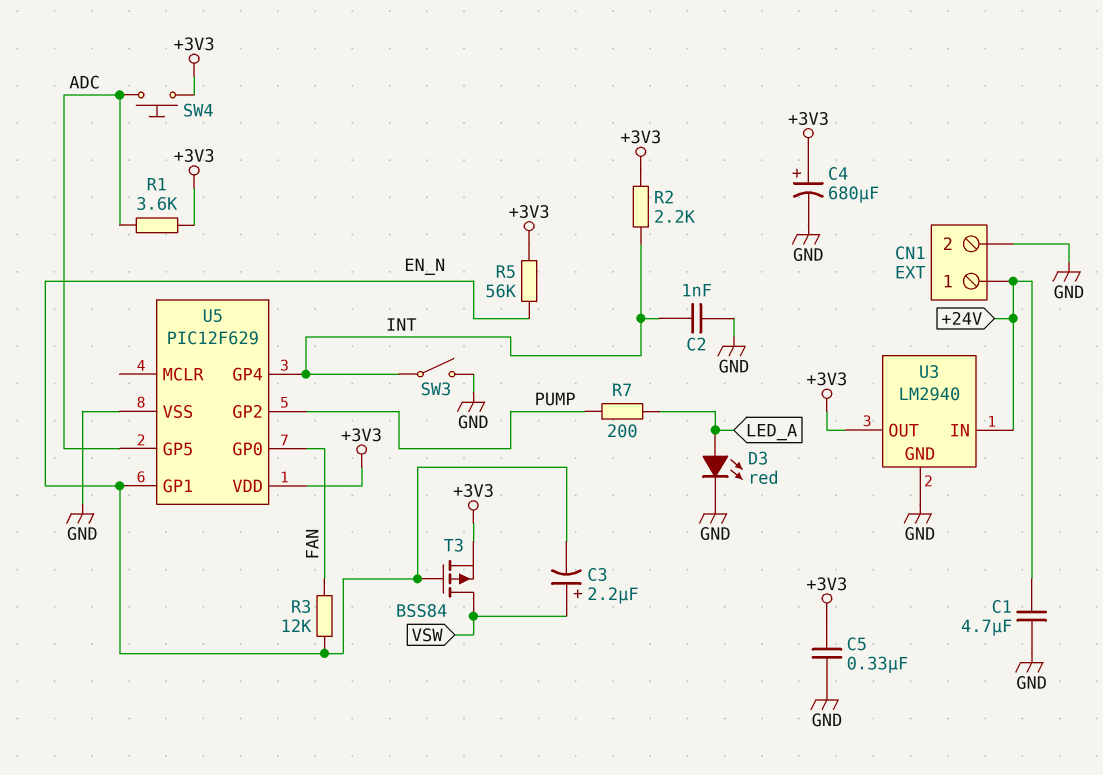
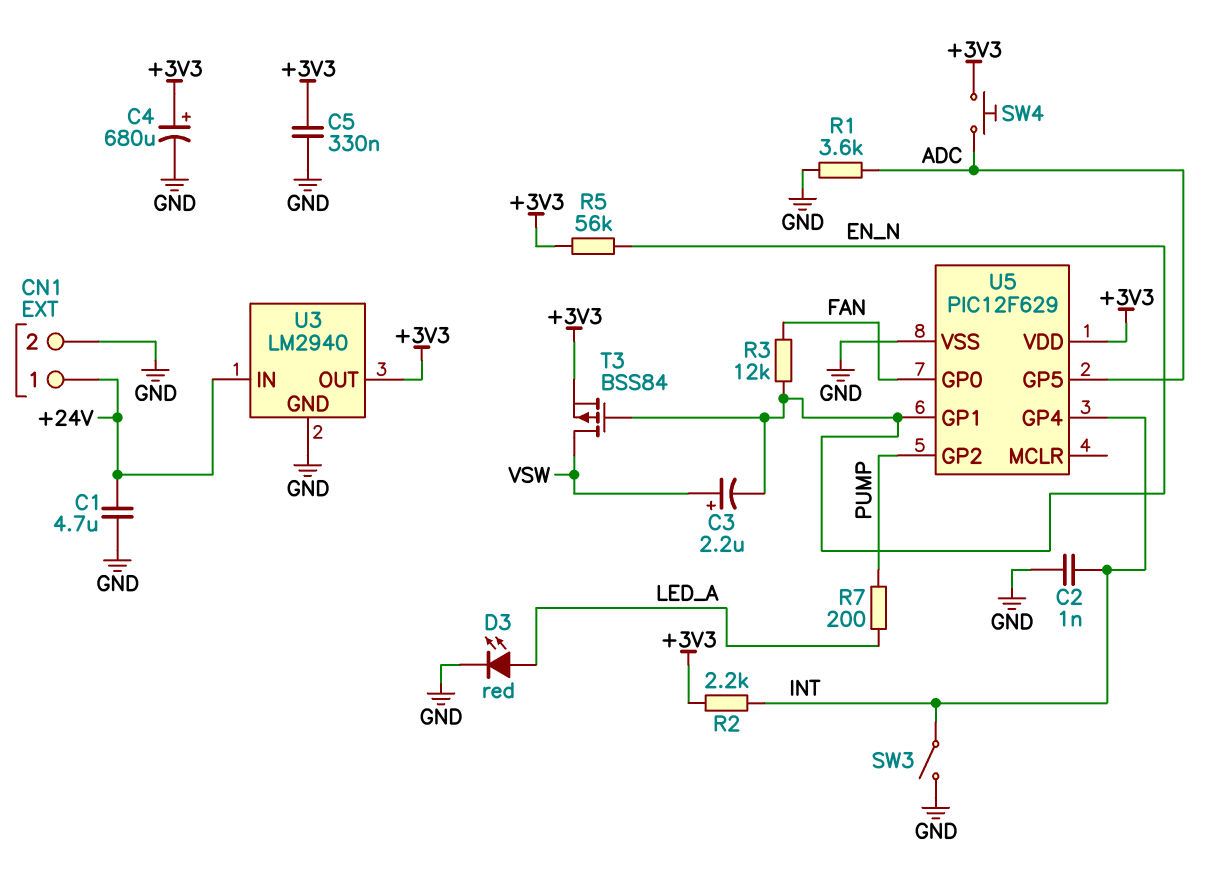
R1: 3.6k (+3V3, ADC) -> 3.6k (ADC, GND)

